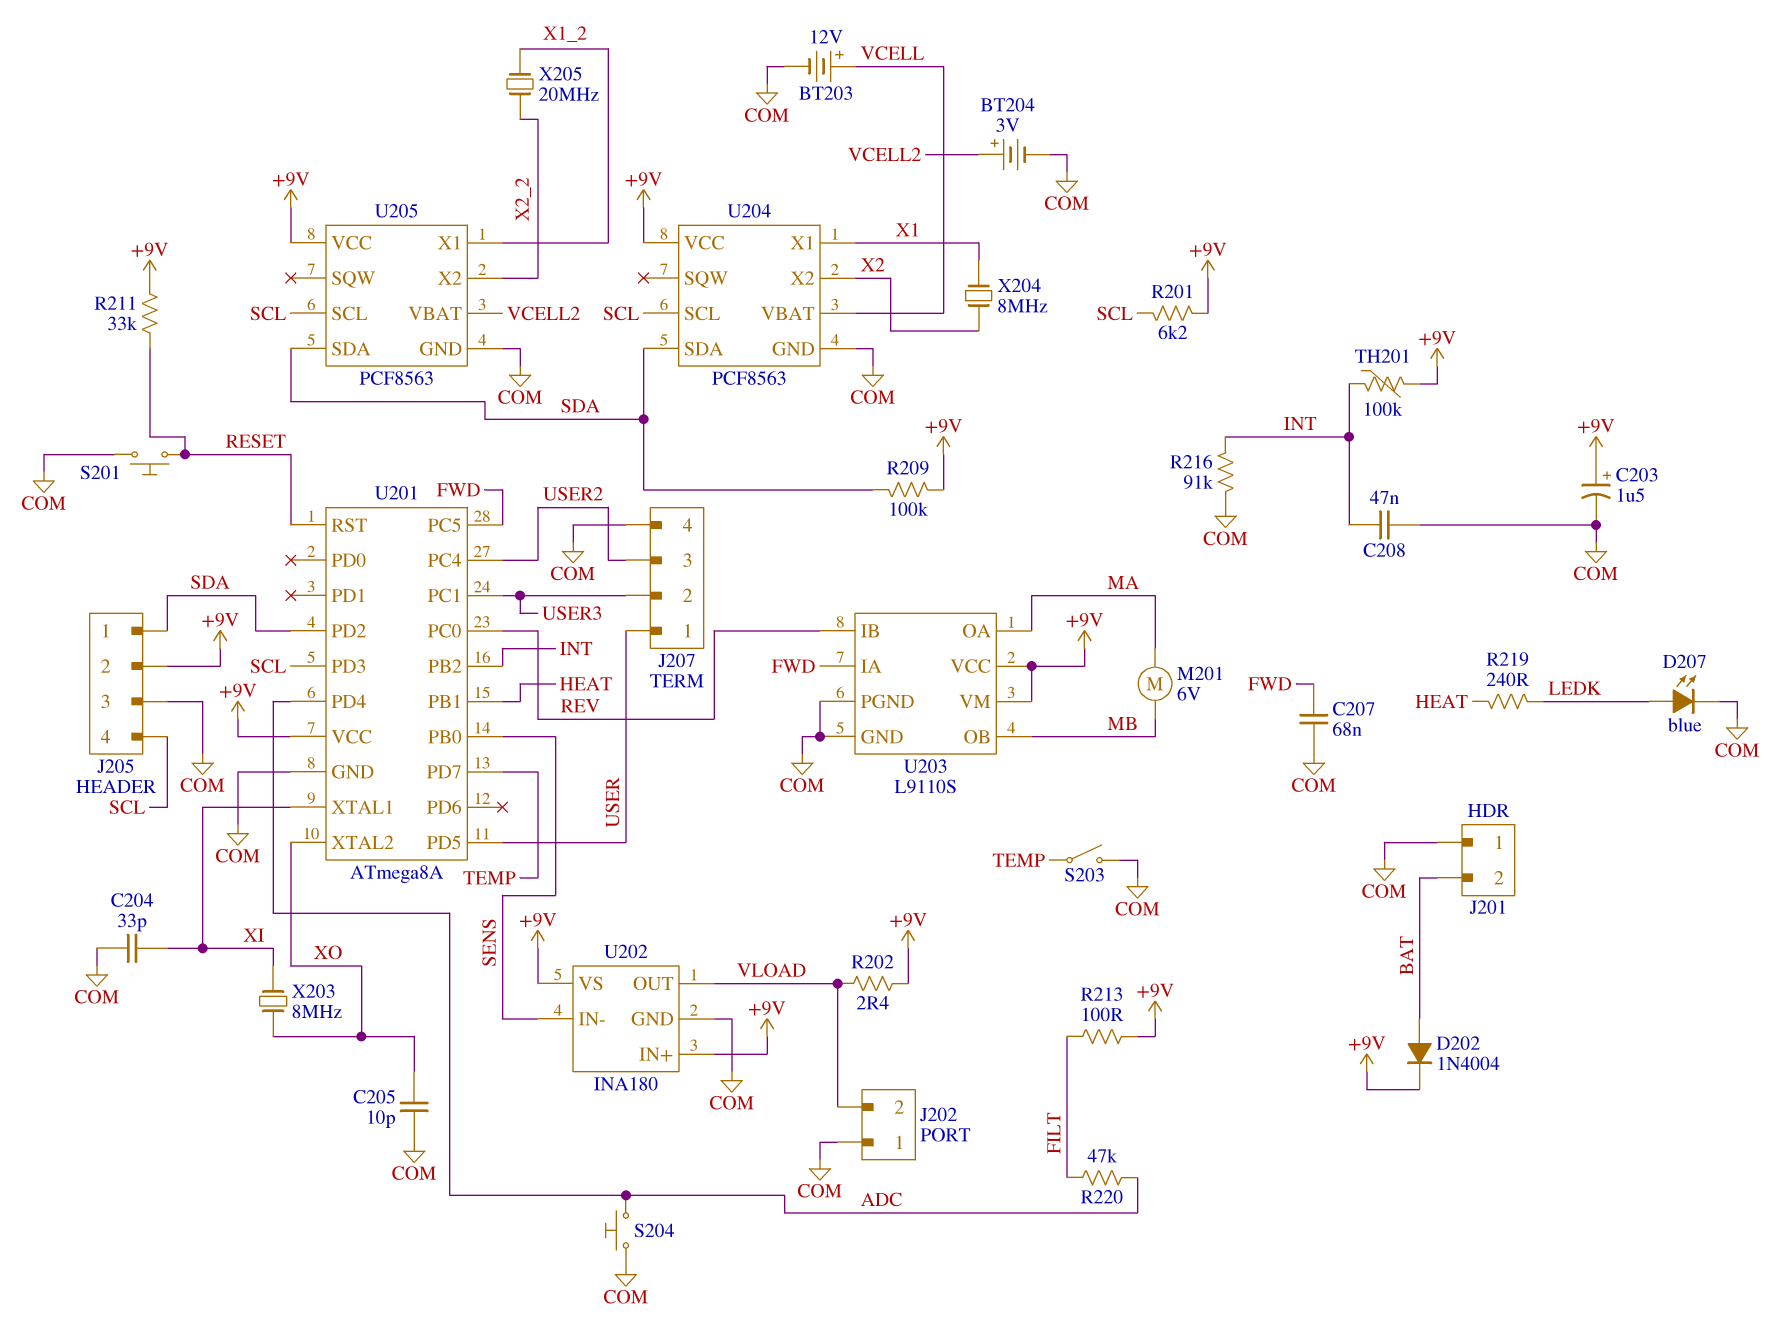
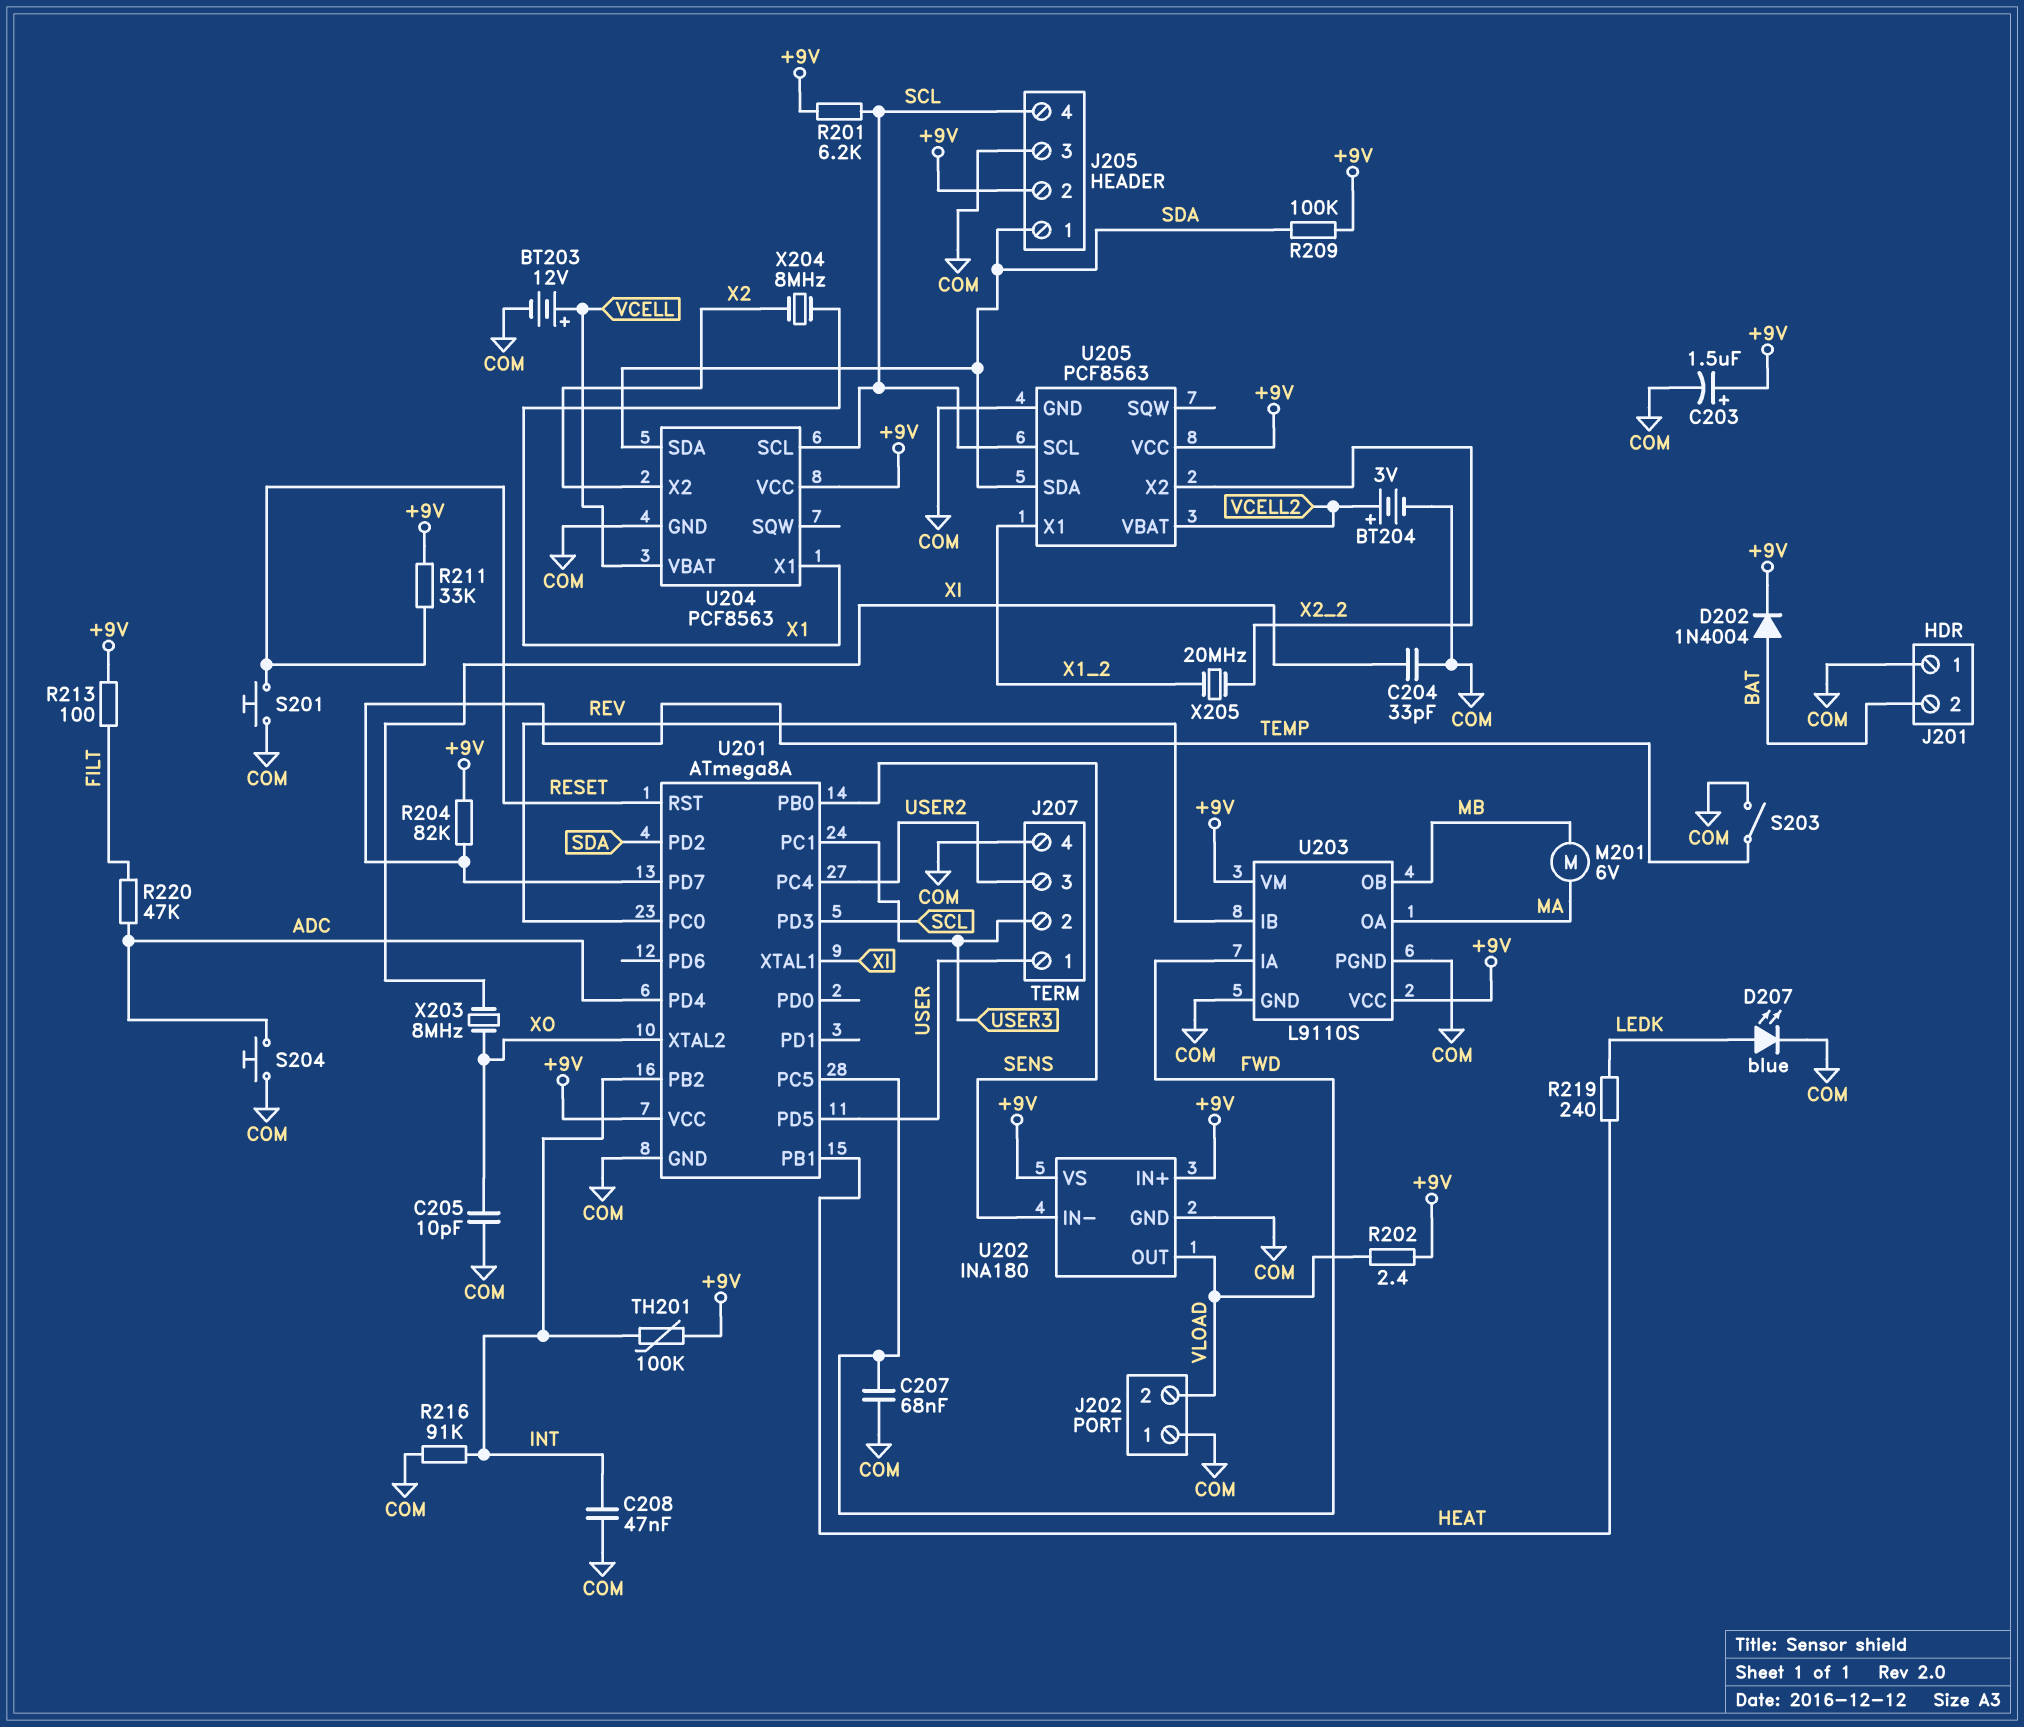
R204: none -> 82k (+9V, TEMP)

